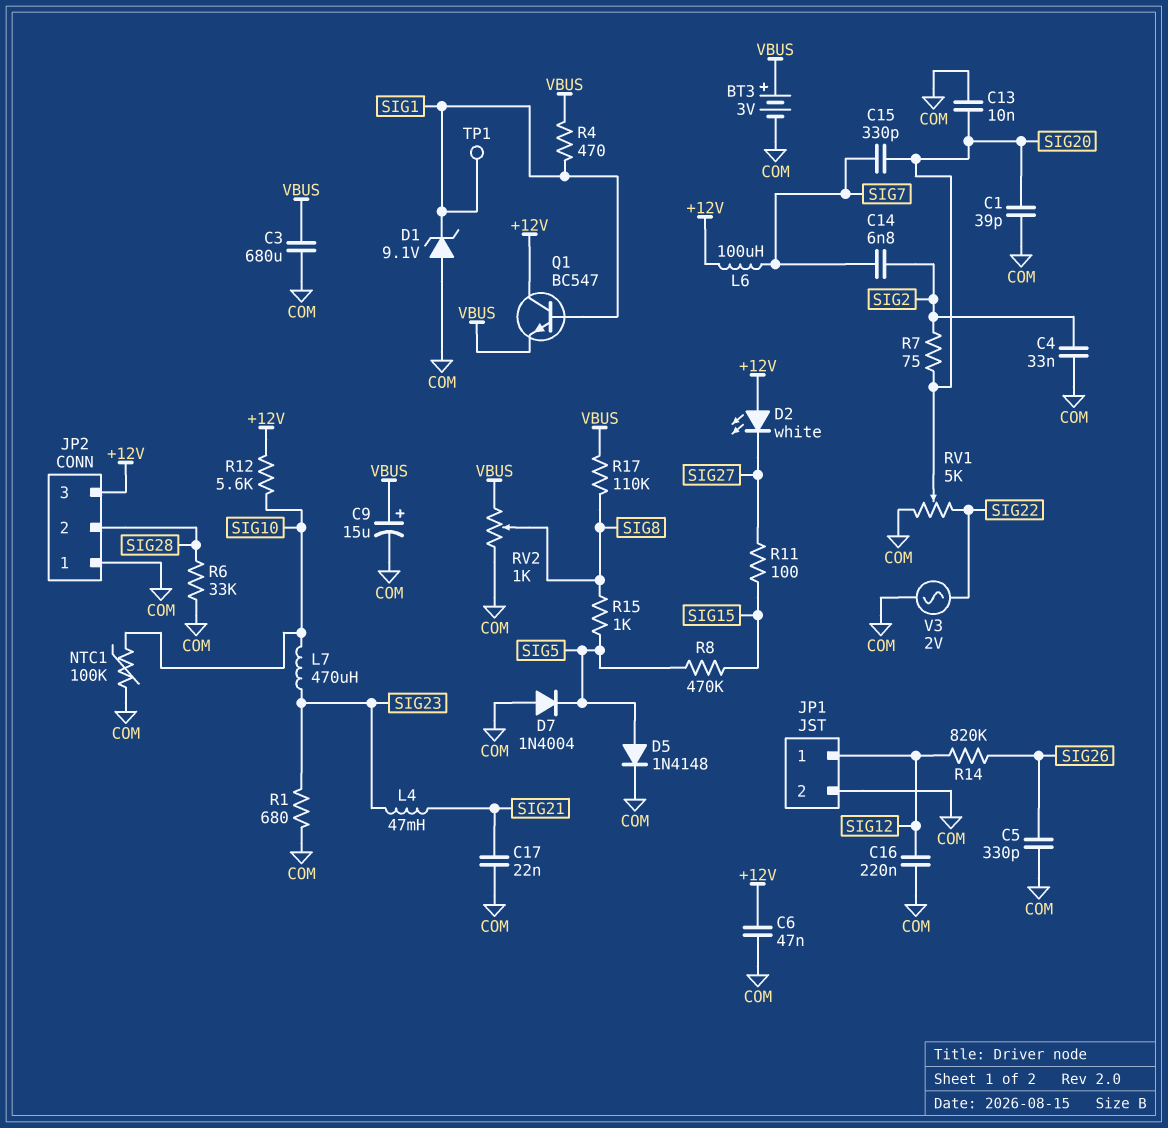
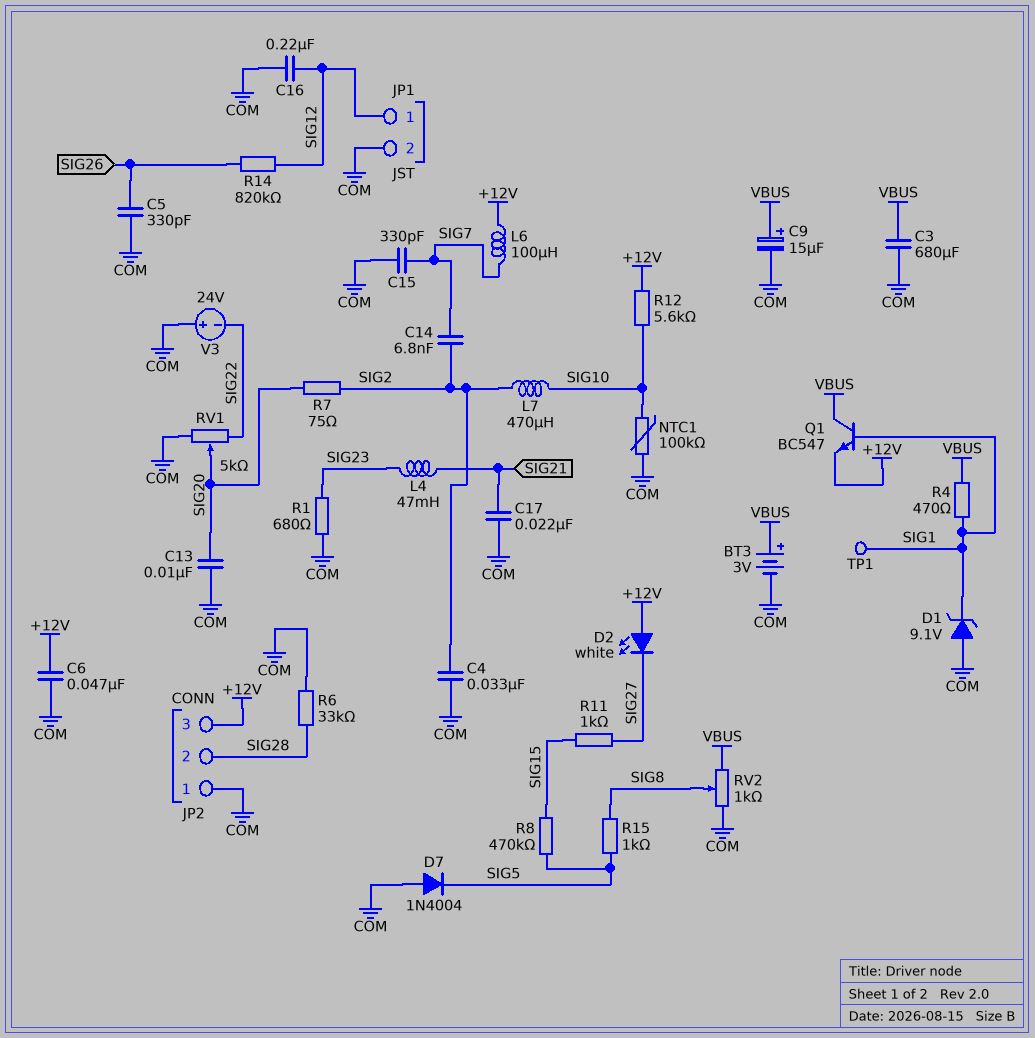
C1: 39pF (COM, SIG20) -> none
C15: 330pF (SIG7, SIG20) -> 330pF (COM, SIG7)
D5: diode 1N4148 (A SIG5, K COM) -> none
L7: 470uH (SIG10, SIG23) -> 470uH (SIG2, SIG10)
Q1: NPN BC547 (B SIG1, C +12V, E VBUS) -> NPN BC547 (B SIG1, C VBUS, E +12V)
R11: 100 (SIG15, SIG27) -> 1k (SIG15, SIG27)
R17: 110k (SIG8, VBUS) -> none
V3: AC 2V (COM, SIG22) -> 24V (plus COM, minus SIG22)

